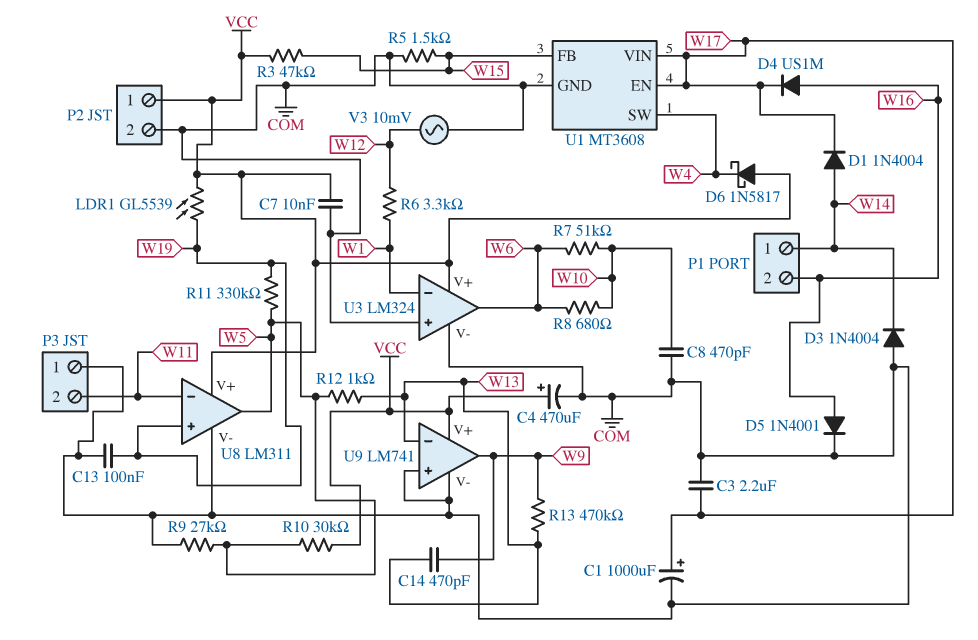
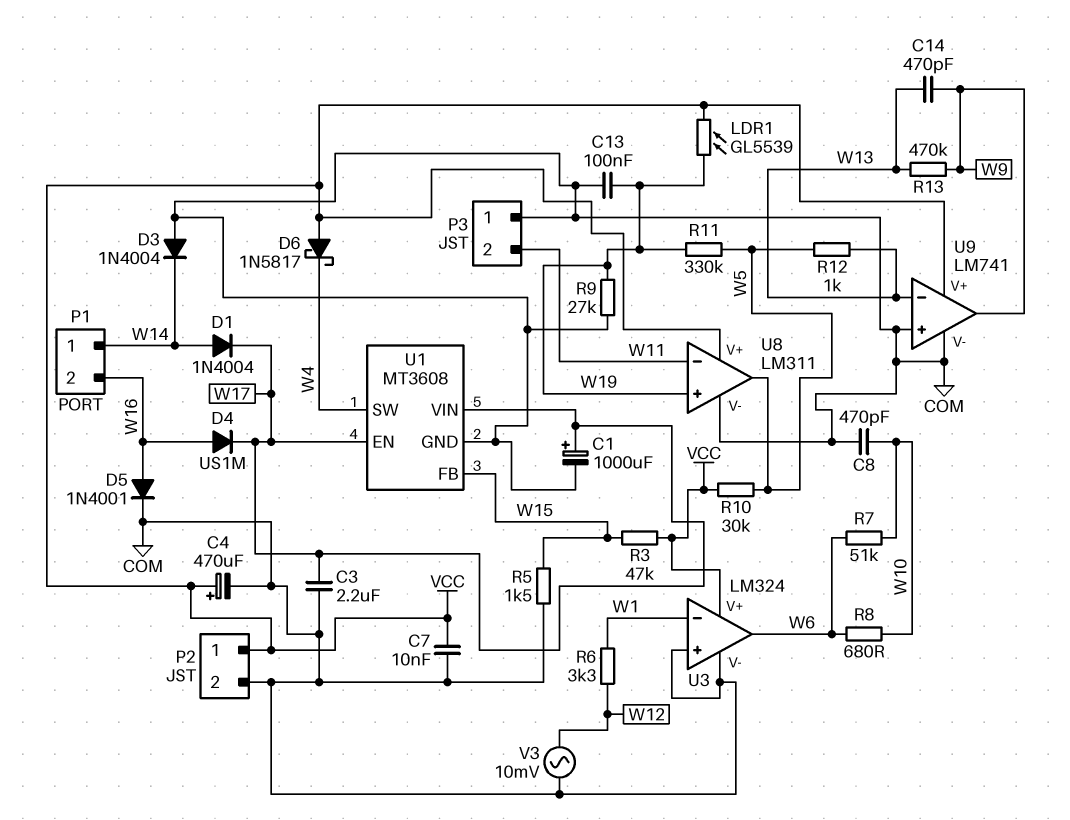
R9: 27k (COM, W5) -> 27k (COM, W19)

